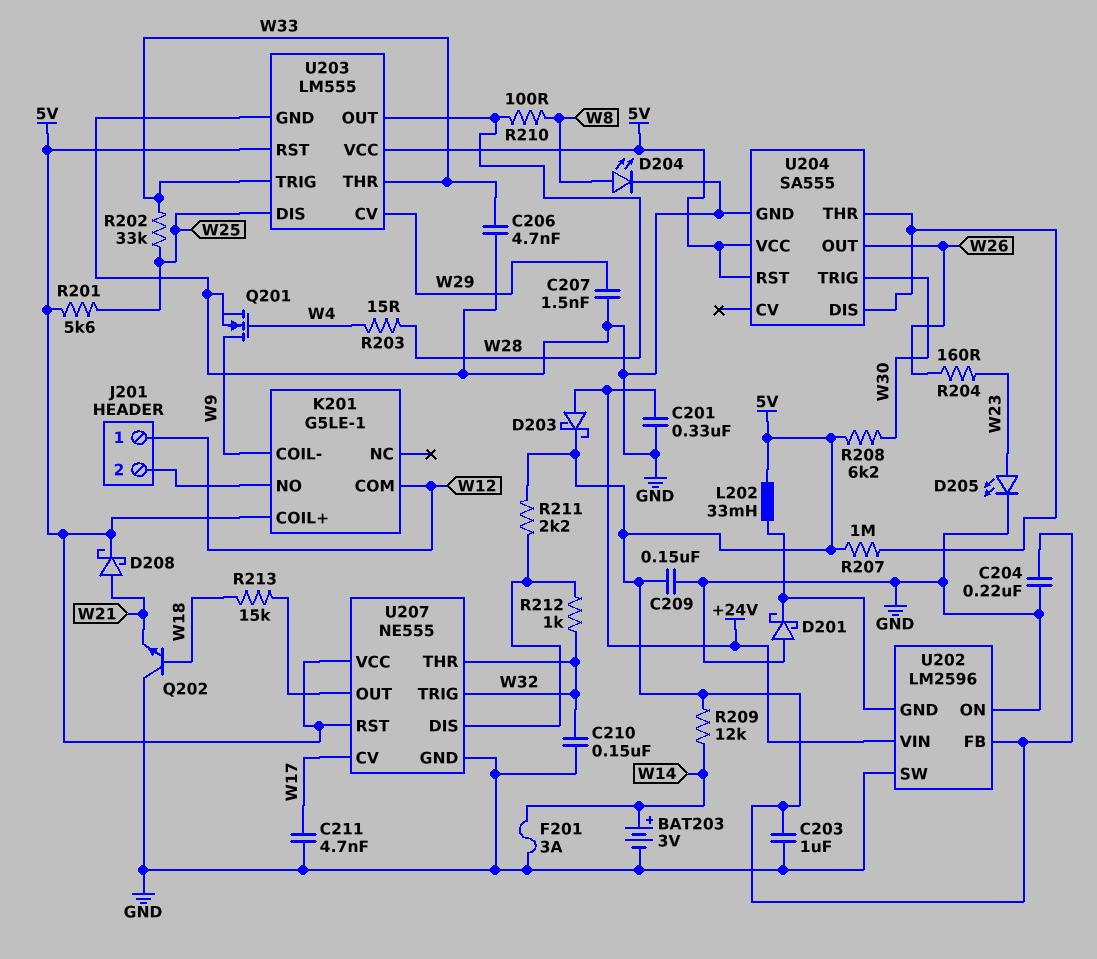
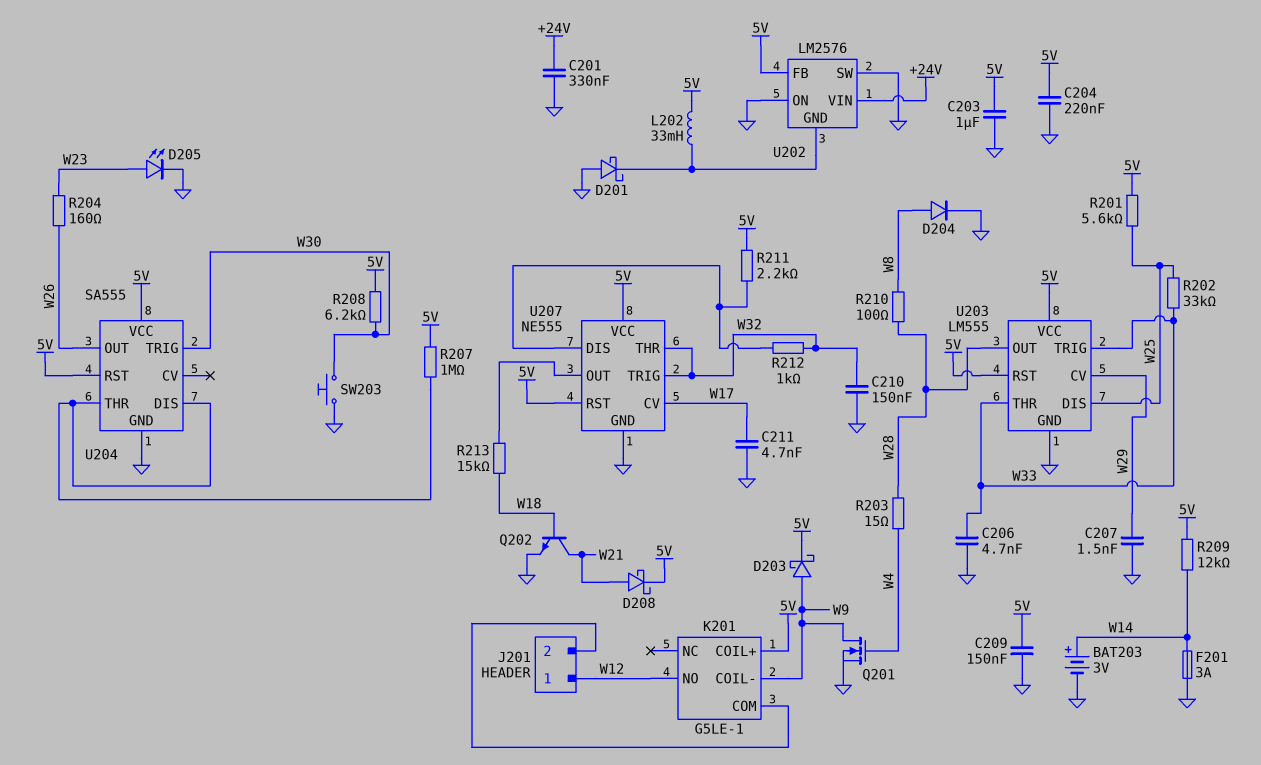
D203: schottky (A +24V, K 5V) -> schottky (A W9, K 5V)
D204: LED (A W8, K GND) -> diode (A W8, K GND)
K201 pin COM: W12 -> J201/2
K201 pin NO: J201/2 -> W12
Q202: NPN (B W18, C GND, E W21) -> NPN (B W18, C W21, E GND)
SW203: none -> button (GND, W30)
U202: LM2596 -> LM2576

